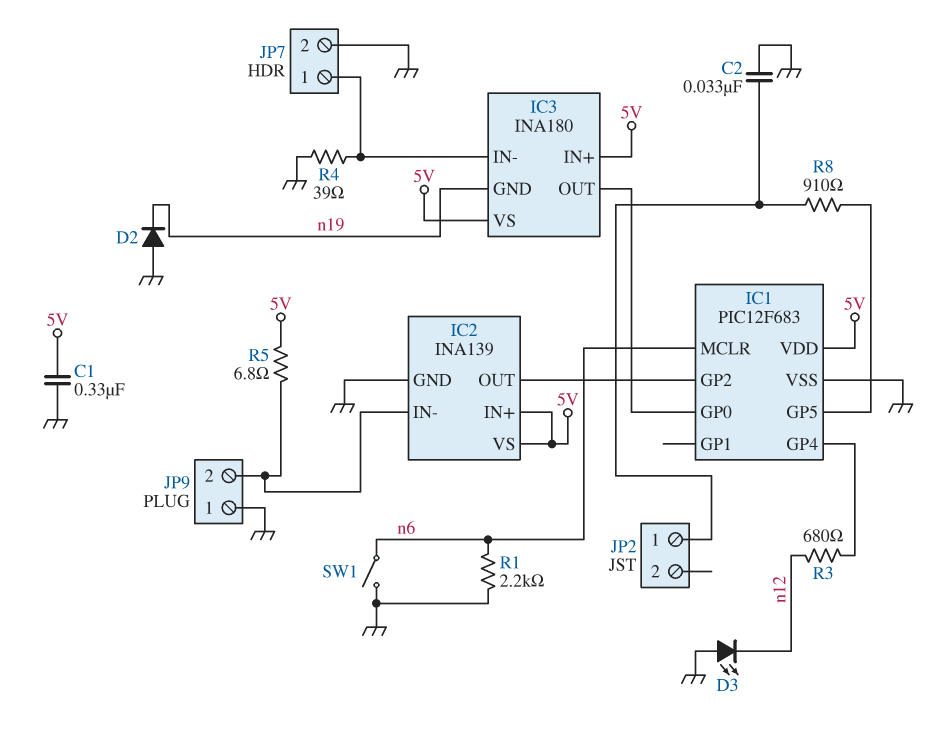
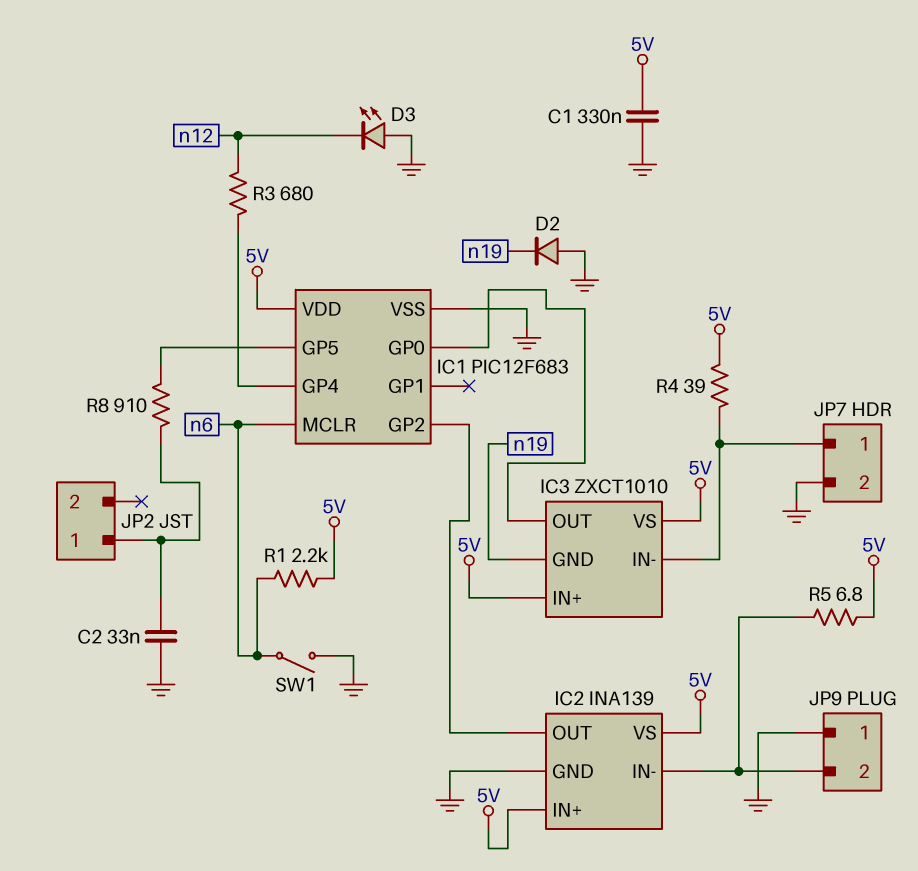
IC3: INA180 -> ZXCT1010
R1: 2.2k (GND, n6) -> 2.2k (5V, n6)
R4: 39 (GND, IC3/IN-) -> 39 (5V, IC3/IN-)

